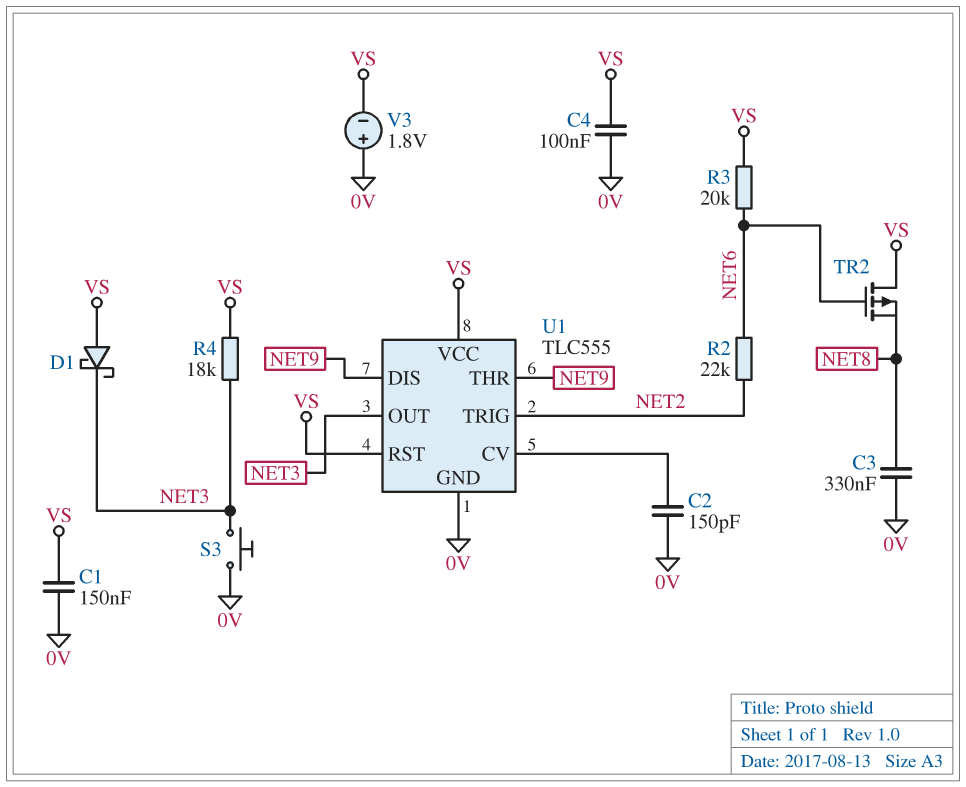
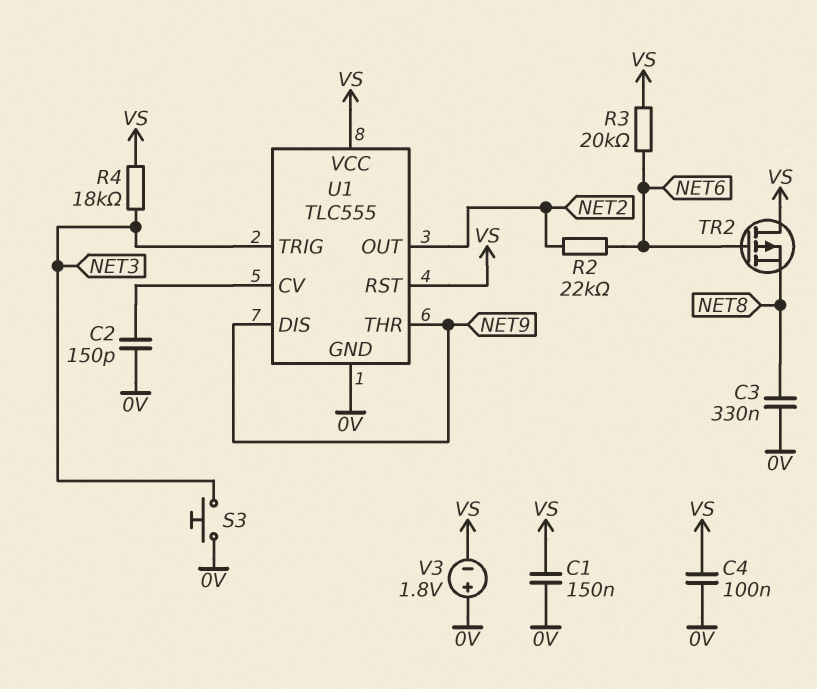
D1: schottky (A VS, K NET3) -> none
U1 pin OUT: NET3 -> NET2
U1 pin TRIG: NET2 -> NET3

